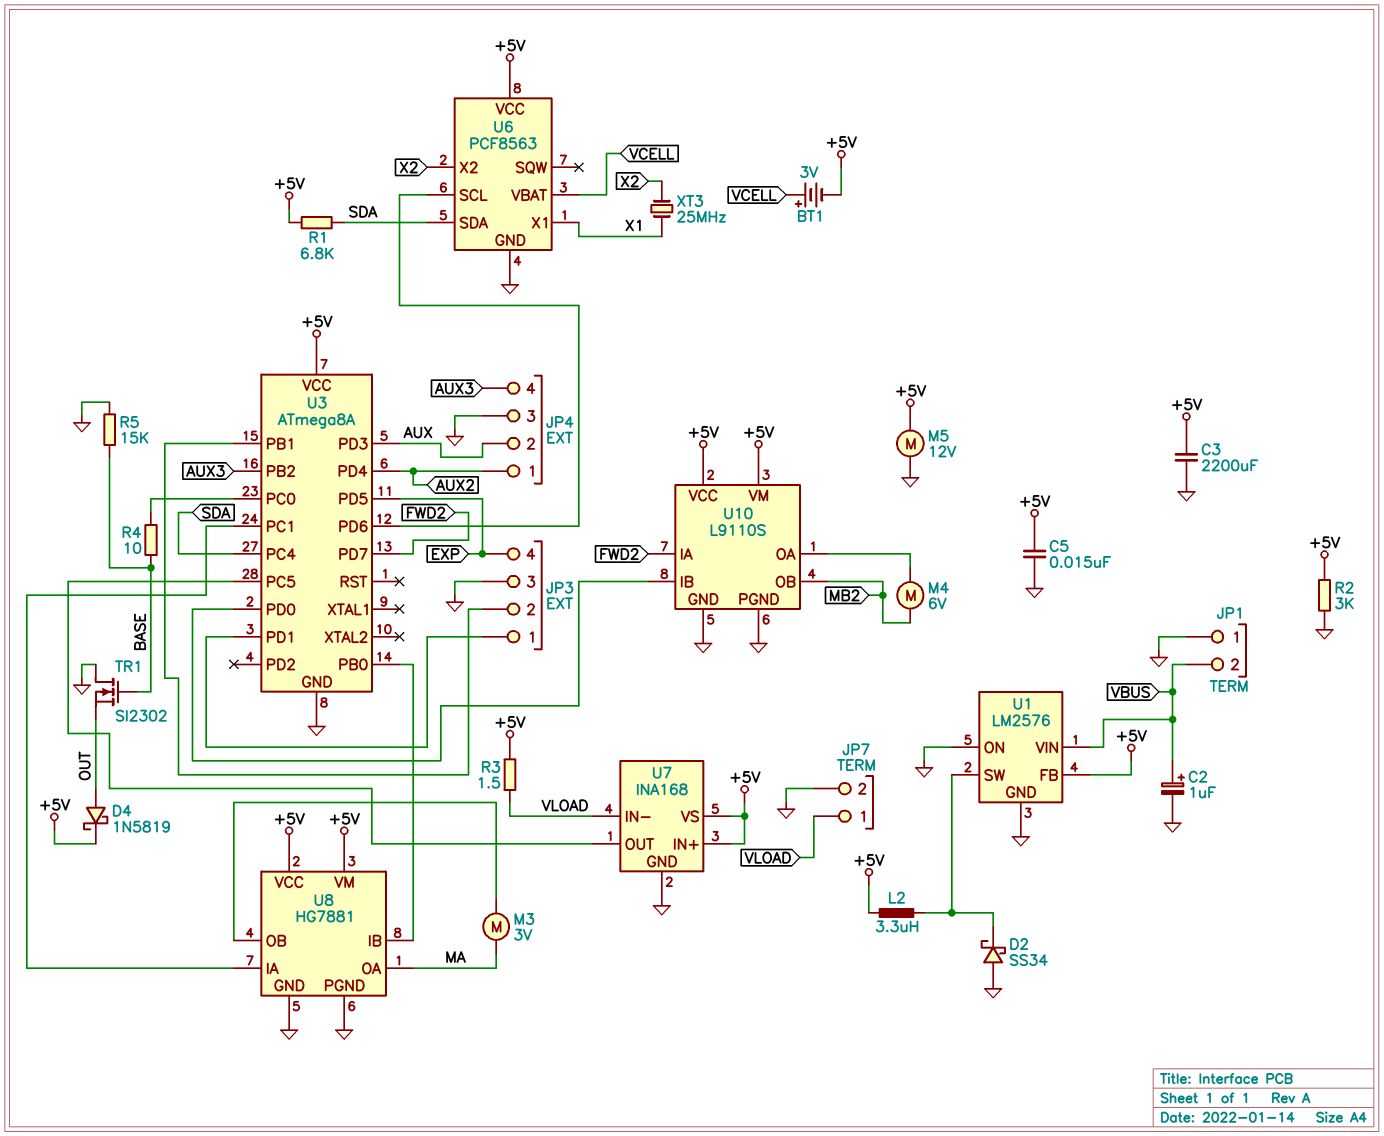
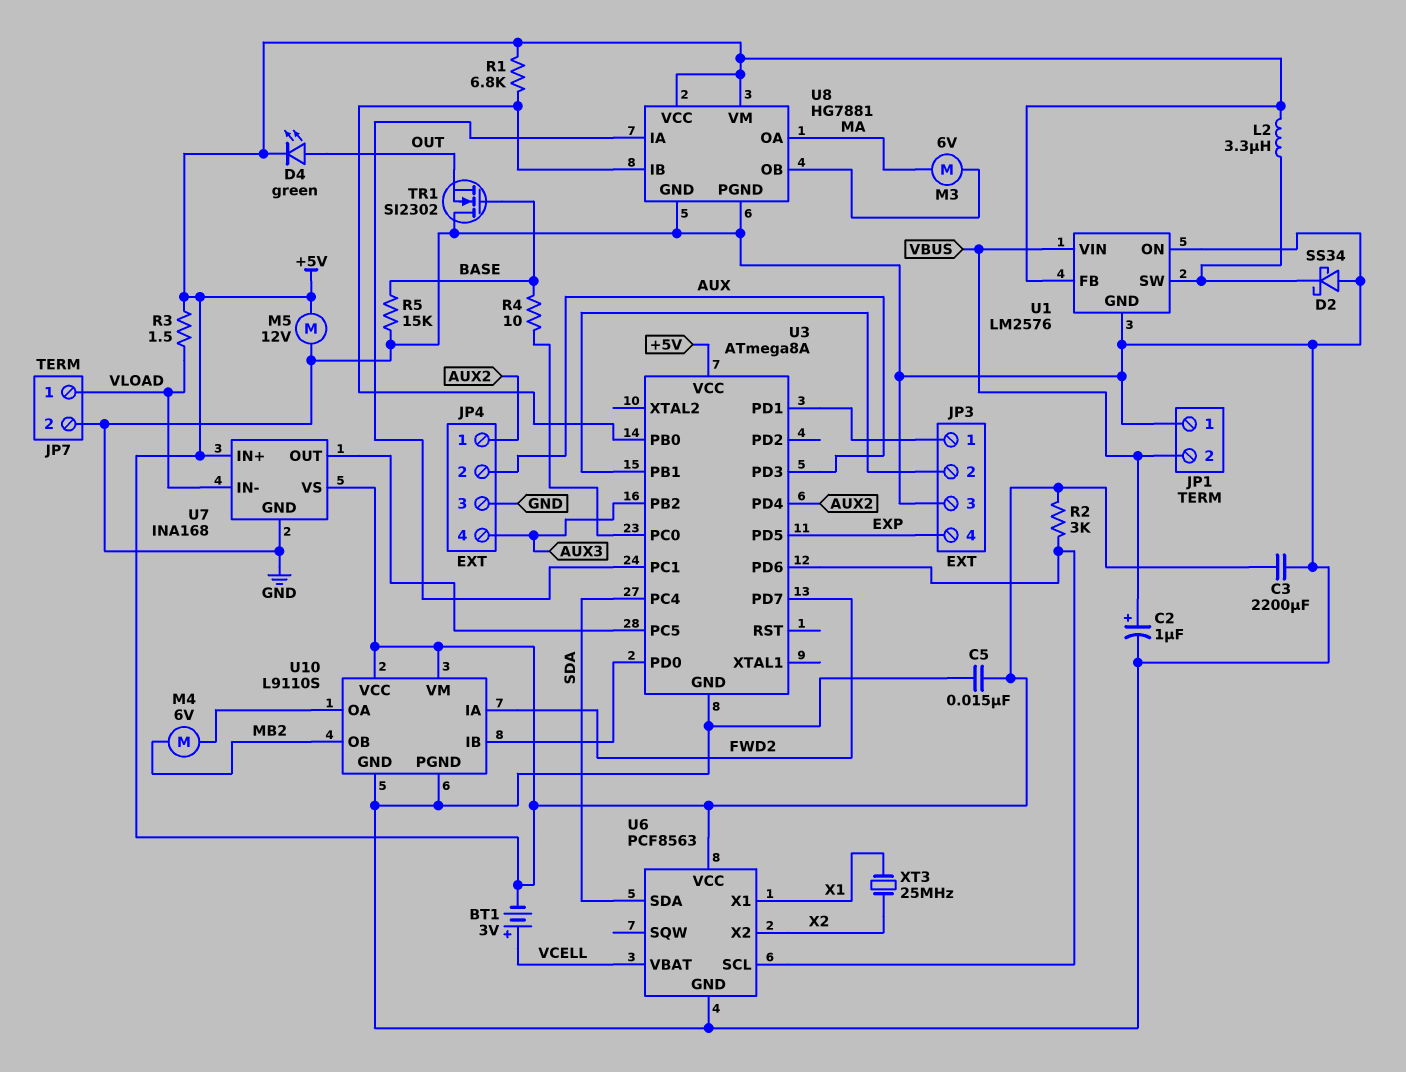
D4: schottky 1N5819 (A OUT, K +5V) -> LED green (A OUT, K +5V)
M3: motor 3V (MA, U8/OB) -> motor 6V (MA, U8/OB)
R1: 6.8k (+5V, SDA) -> 6.8k (+5V, U3/PB0)
R2: 3k (+5V, GND) -> 3k (+5V, U3/PD6)

